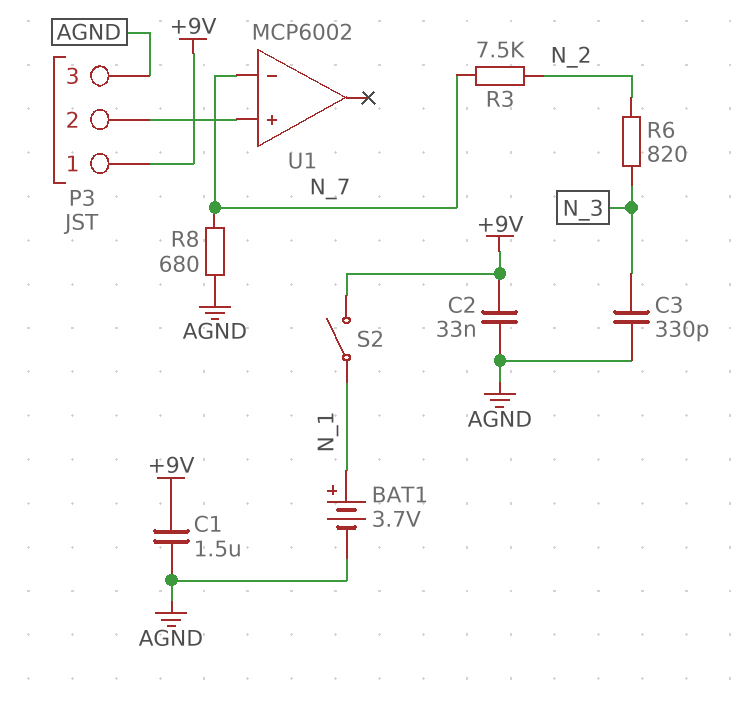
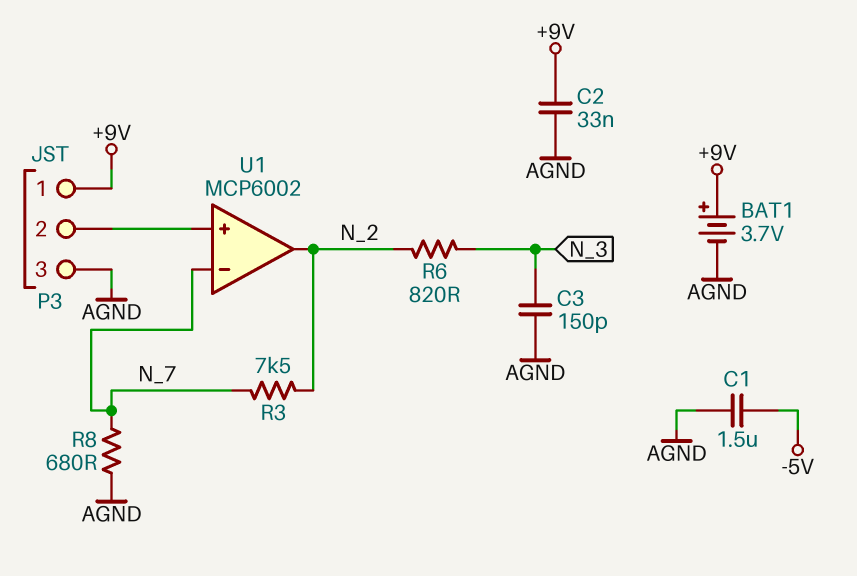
BAT1: 3.7V (plus N_1, minus AGND) -> 3.7V (plus +9V, minus AGND)
C1: 1.5uF (+9V, AGND) -> 1.5uF (-5V, AGND)
C3: 330pF (AGND, N_3) -> 150pF (AGND, N_3)
S2: switch (+9V, N_1) -> none
U1 pin out: none -> N_2

